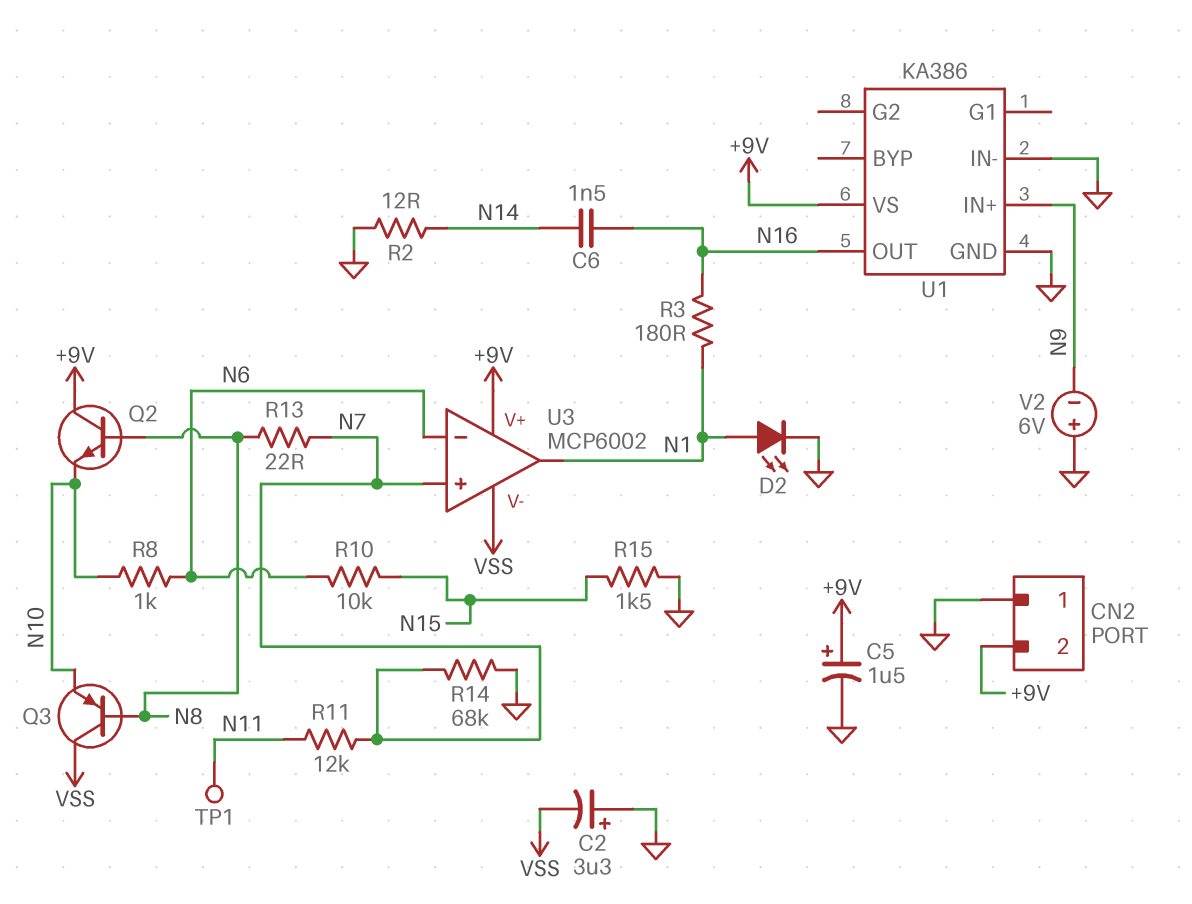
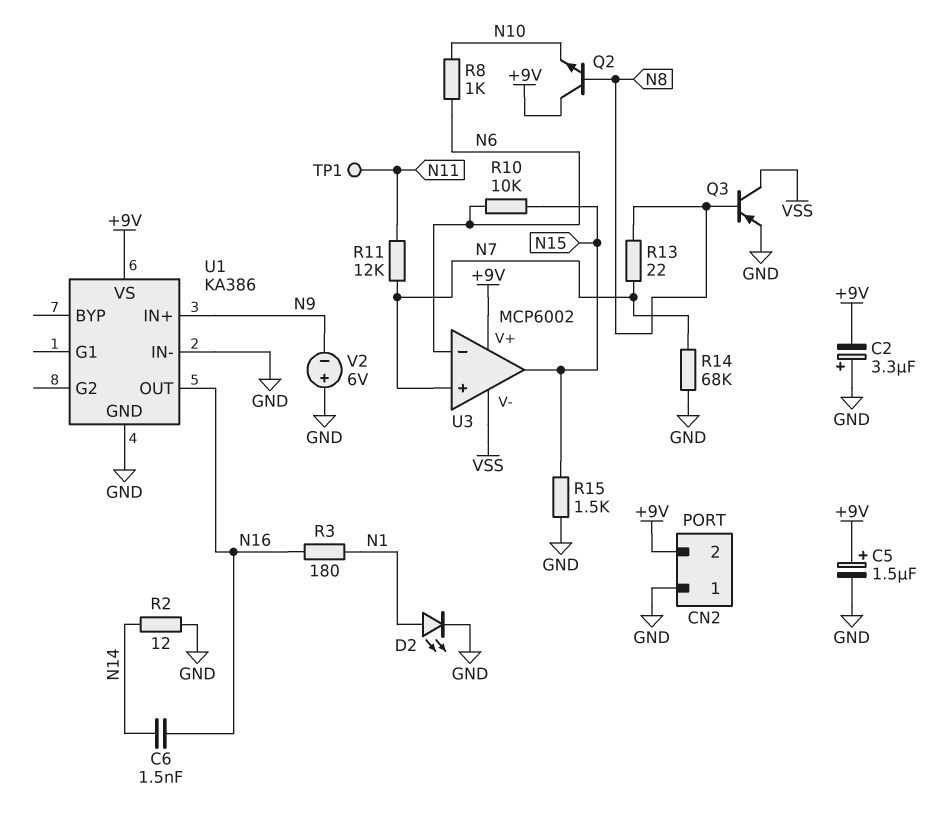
C2: 3.3uF (plus GND, minus VSS) -> 3.3uF (plus GND, minus +9V)
Q3: PNP (B N8, C VSS, E N10) -> PNP (B N8, C VSS, E GND)
U3 pin out: N1 -> N15

